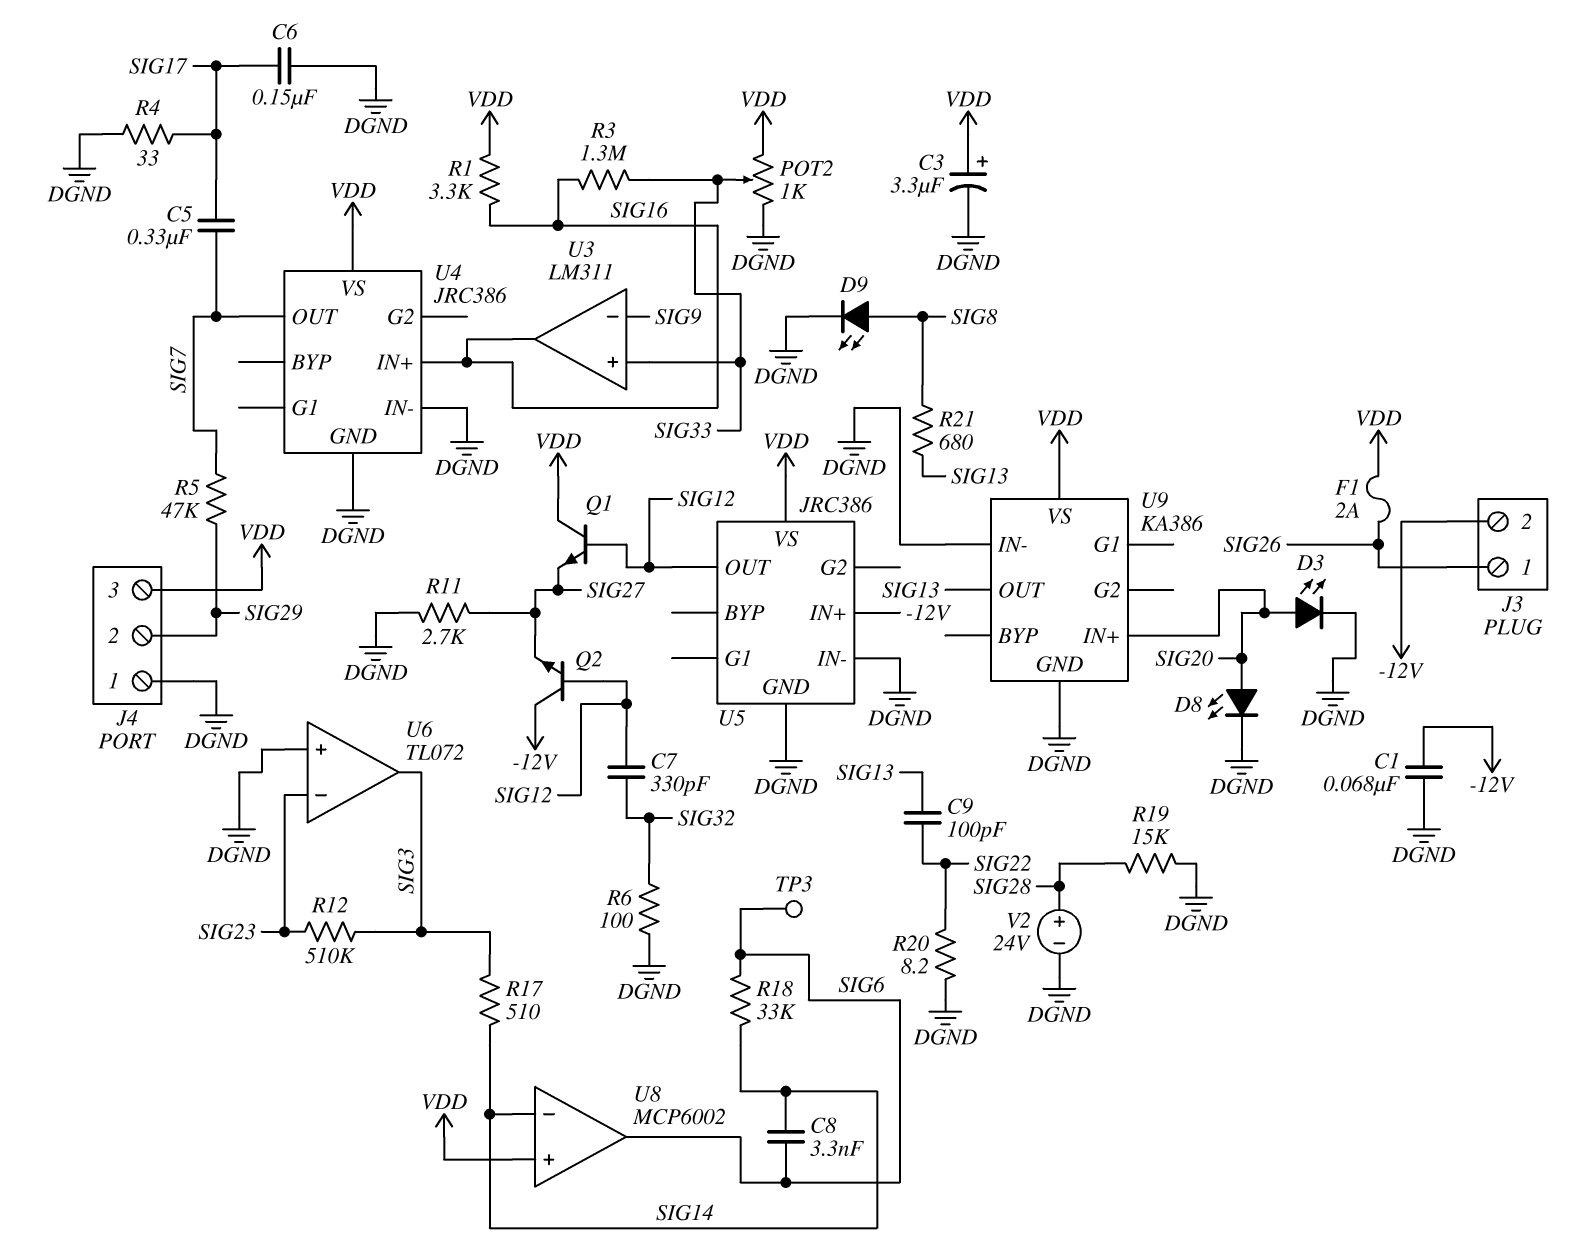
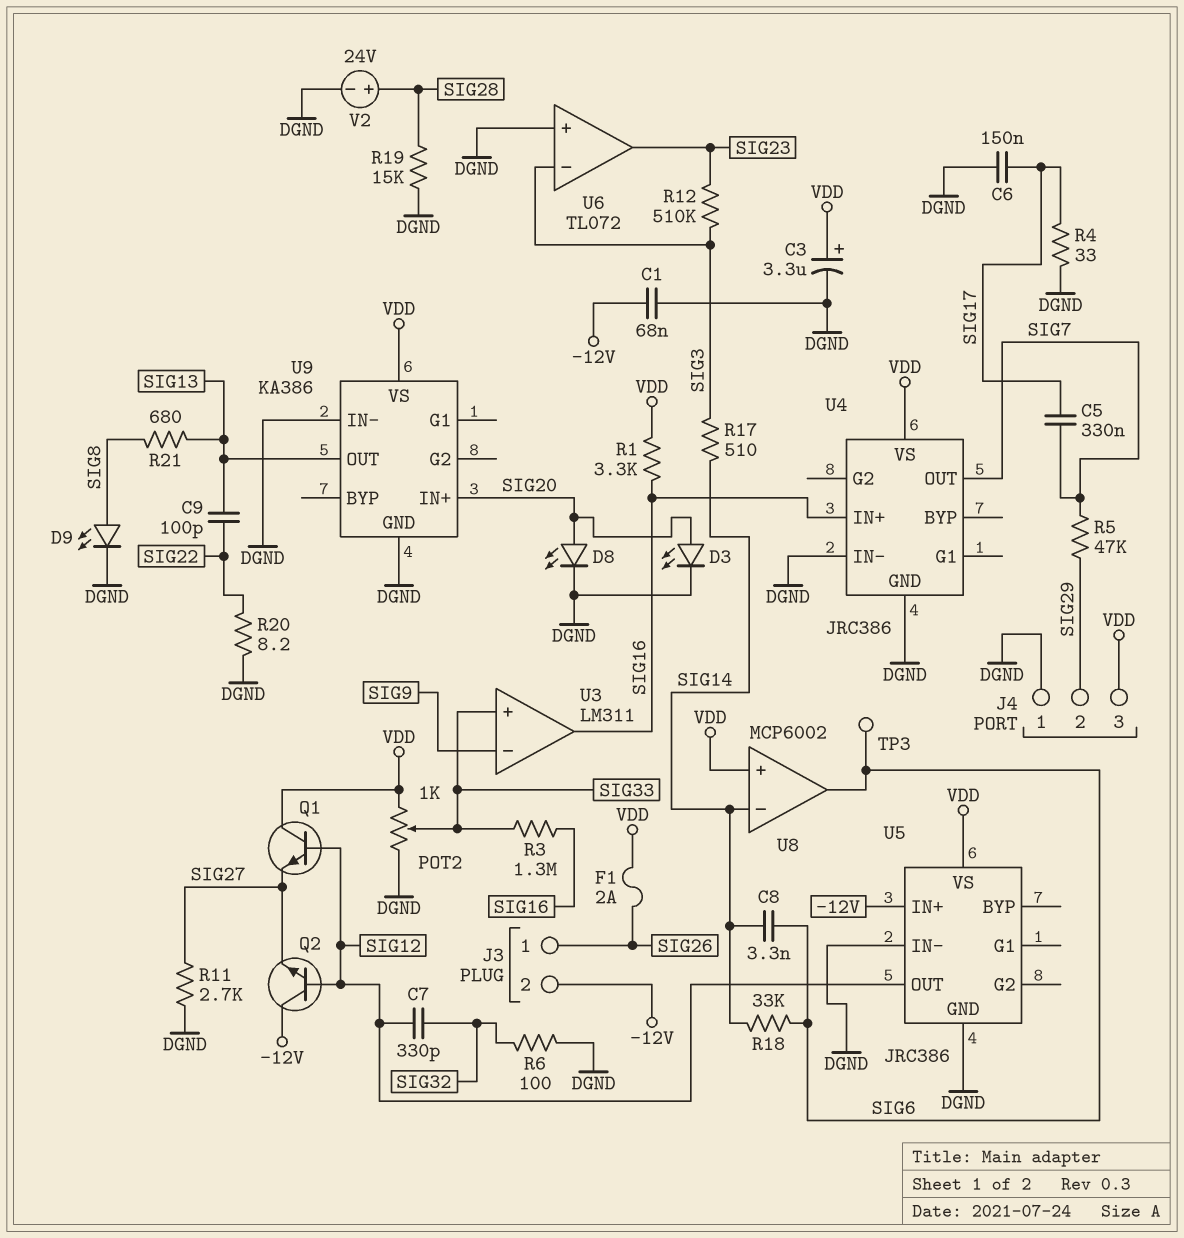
U6 pin in-: SIG23 -> SIG3
U6 pin out: SIG3 -> SIG23

